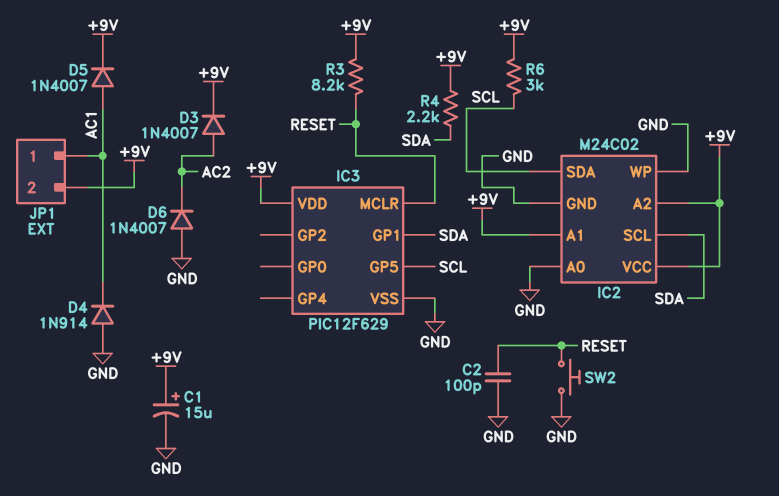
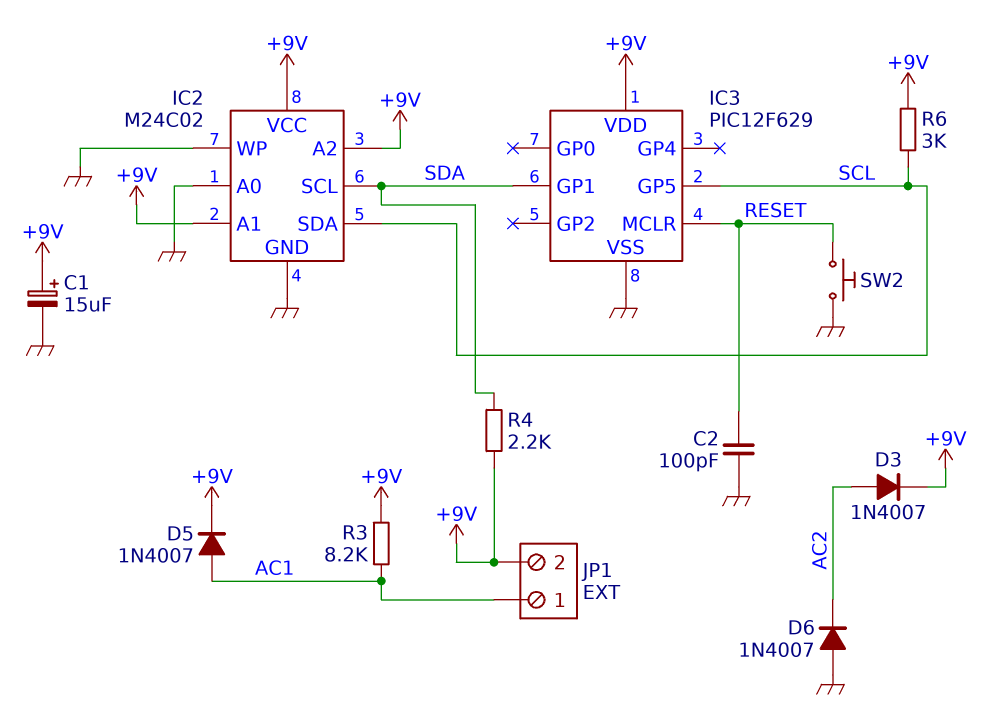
D4: diode 1N914 (A GND, K AC1) -> none
R3: 8.2k (+9V, RESET) -> 8.2k (+9V, AC1)

